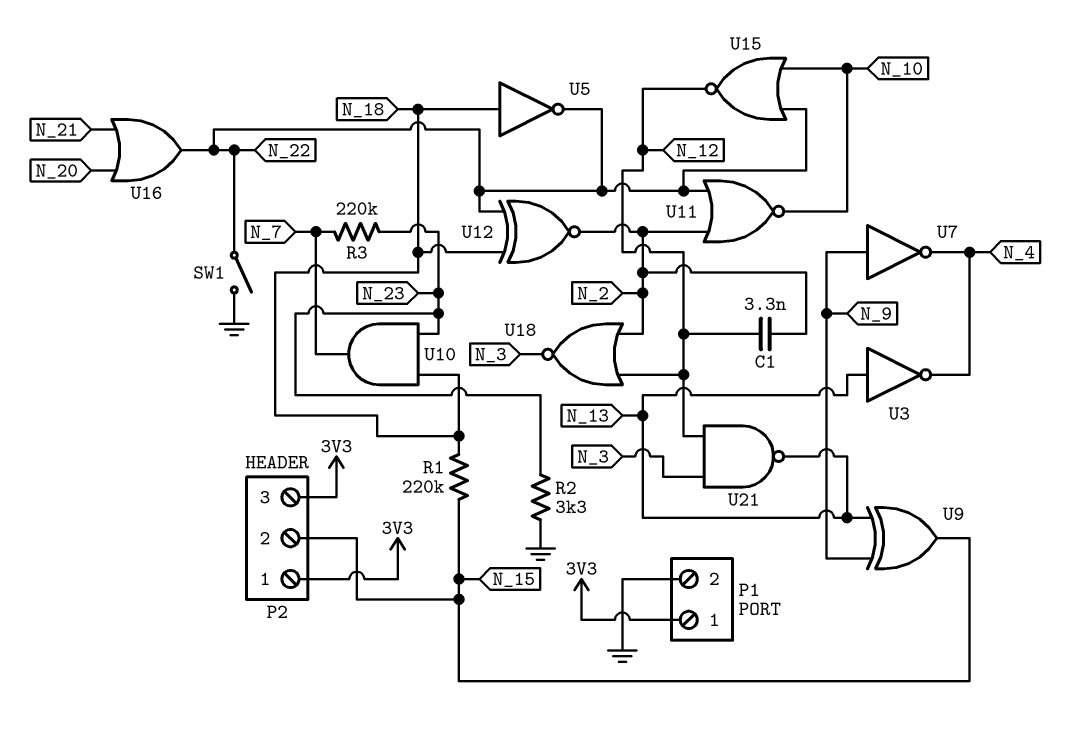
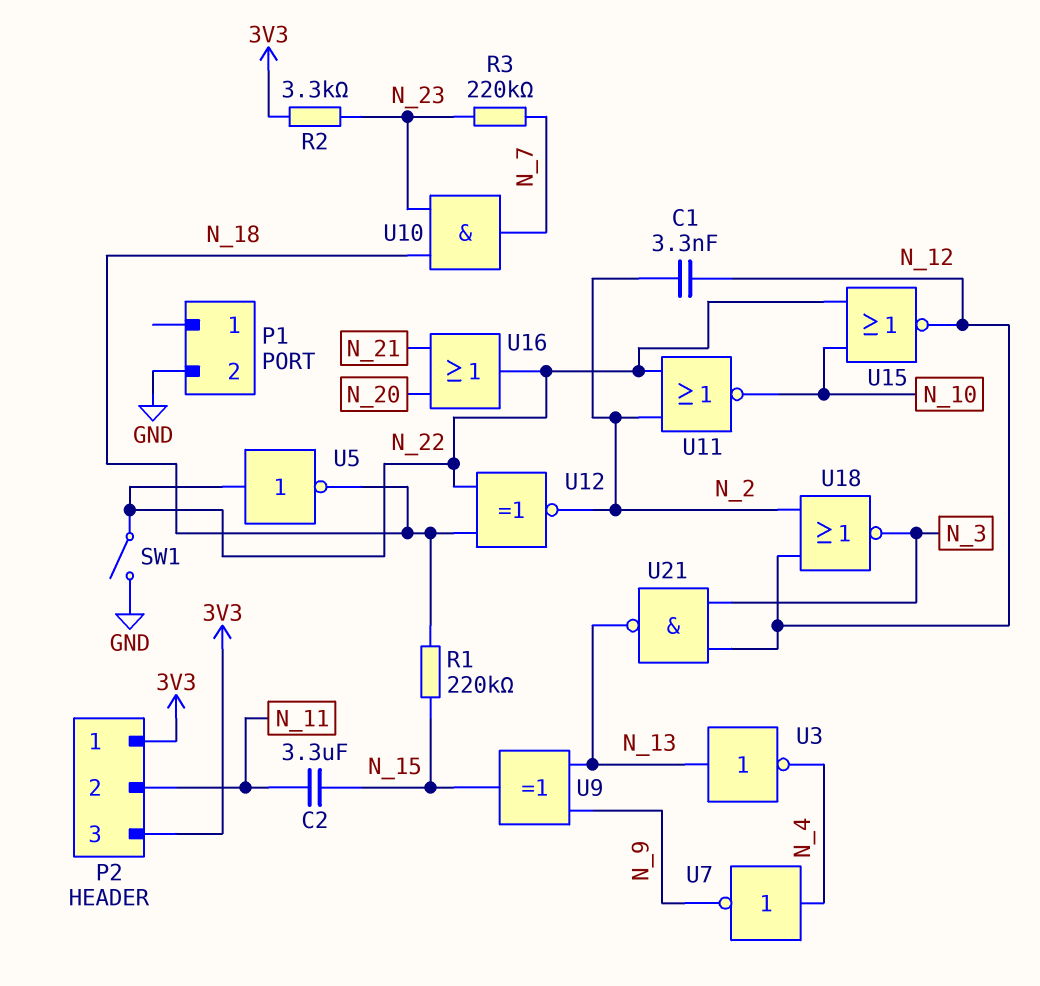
C2: none -> 3.3uF (N_11, N_15)
P1 pin 1: 3V3 -> none
P2 pin 2: N_15 -> N_11
R2: 3.3k (GND, N_23) -> 3.3k (3V3, N_23)
U5: NOT (in N_18, out N_22) -> NOT (in N_22, out N_18)
U7: NOT (in N_9, out N_4) -> NOT (in N_4, out N_9)

